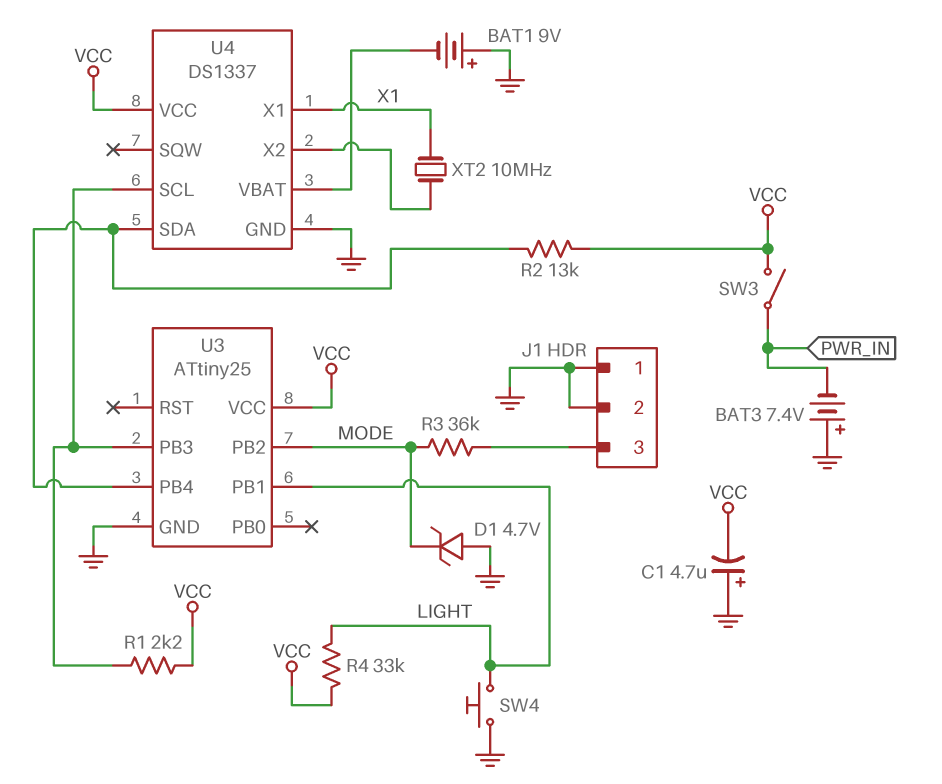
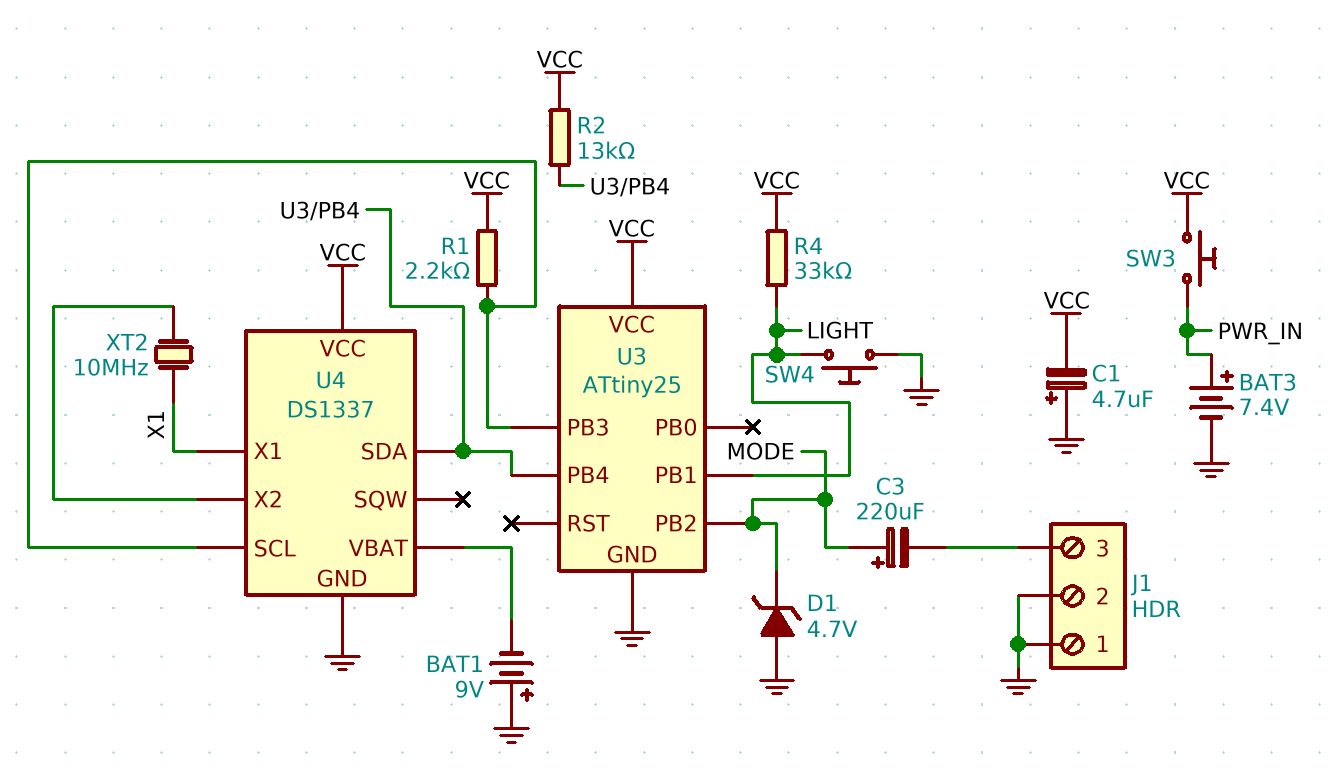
BAT3: 7.4V (plus GND, minus PWR_IN) -> 7.4V (plus PWR_IN, minus GND)
C3: none -> 220uF (plus MODE, minus J1/3)
R3: 36k (J1/3, MODE) -> none
SW3: switch (PWR_IN, VCC) -> button (PWR_IN, VCC)

